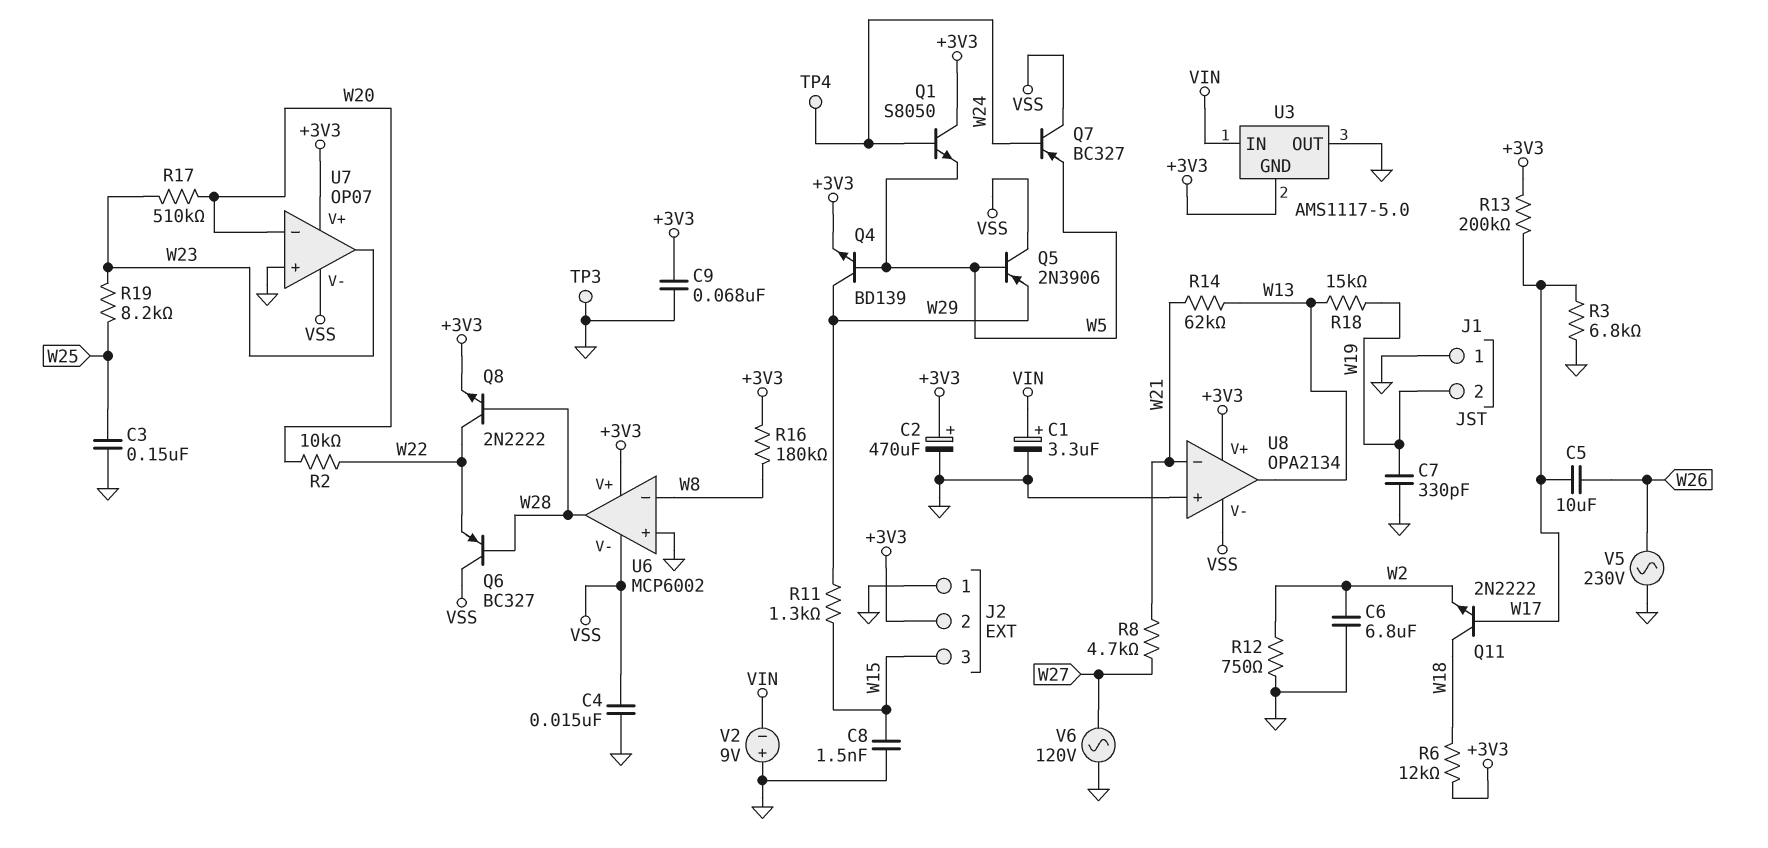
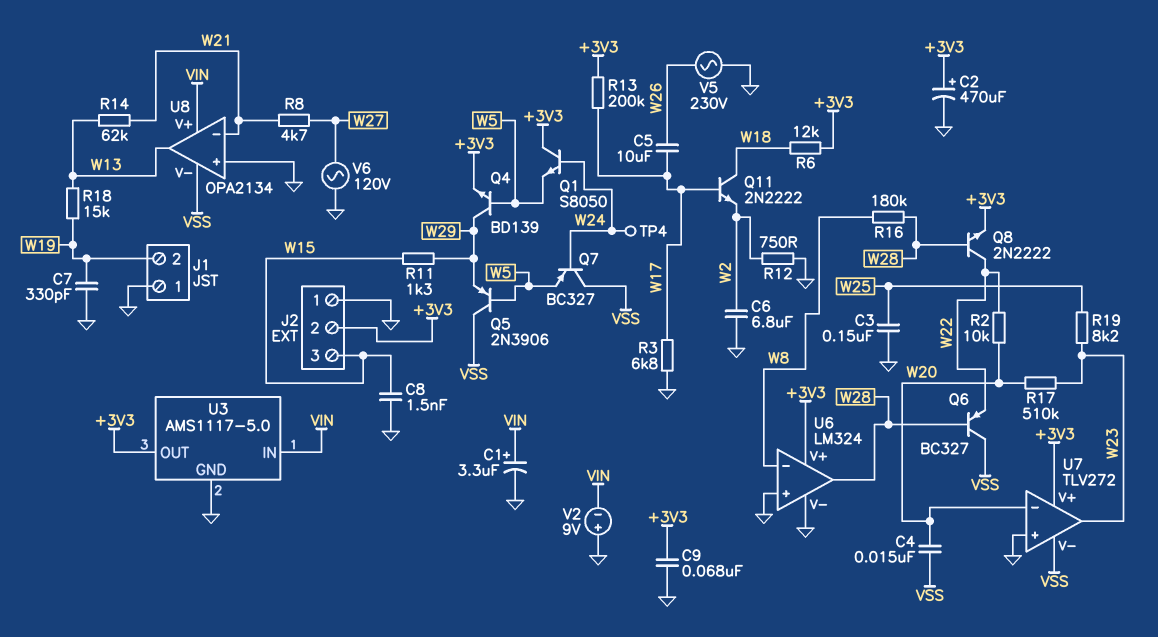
C4: 15nF (GND, VSS) -> 15nF (VSS, W20)
R16: 180k (+3V3, W8) -> 180k (W8, W28)
TP3: test point (GND) -> none
U3 pin GND: +3V3 -> GND
U3 pin OUT: GND -> +3V3
U6: MCP6002 -> LM324
U6 pin V-: VSS -> GND
U7: OP07 -> TLV272
U8 pin V+: +3V3 -> VIN

